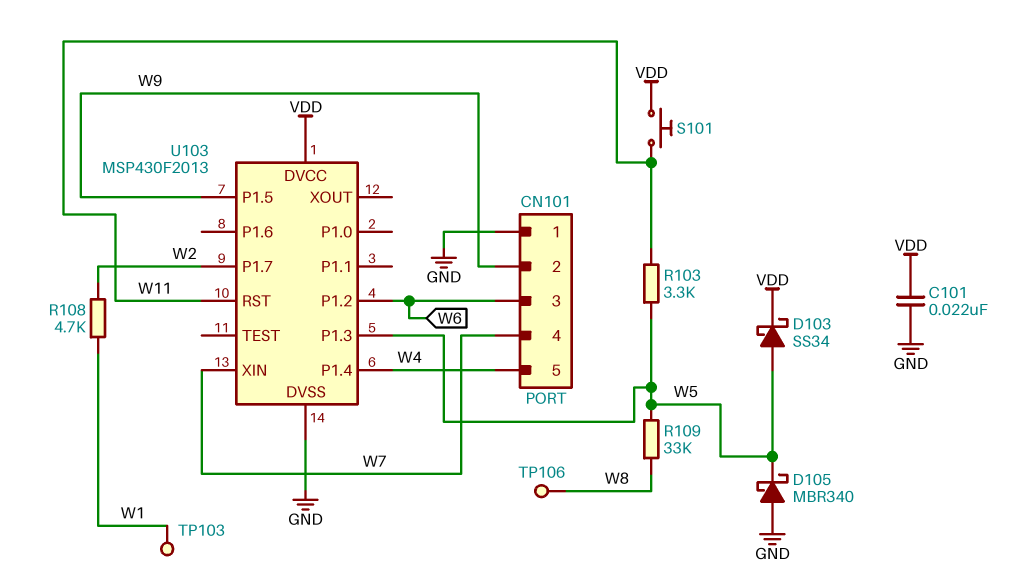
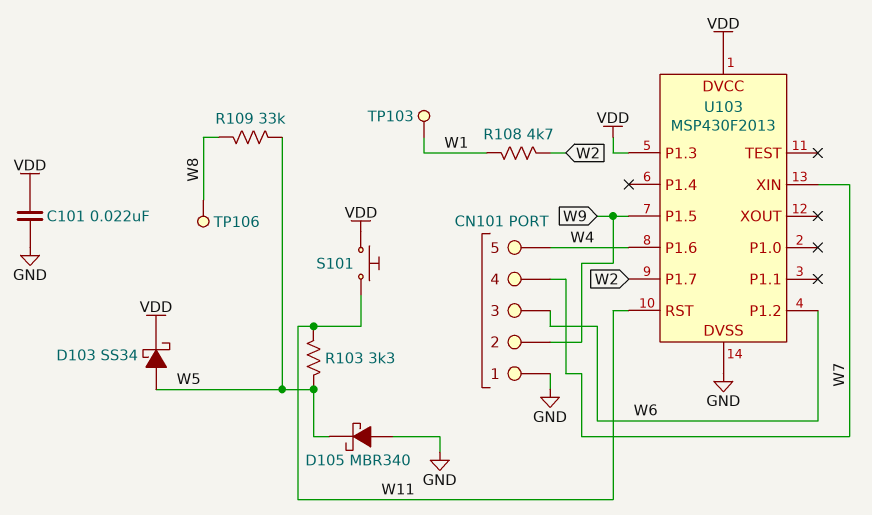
U103 pin P1.3: W5 -> VDD
U103 pin P1.4: W4 -> none
U103 pin P1.6: none -> W4

